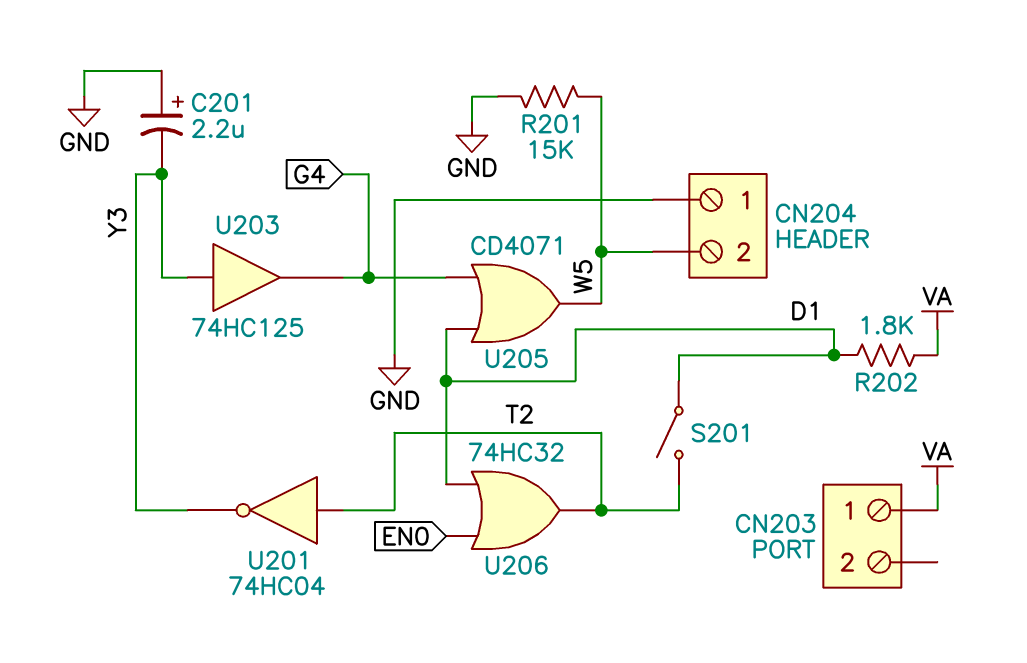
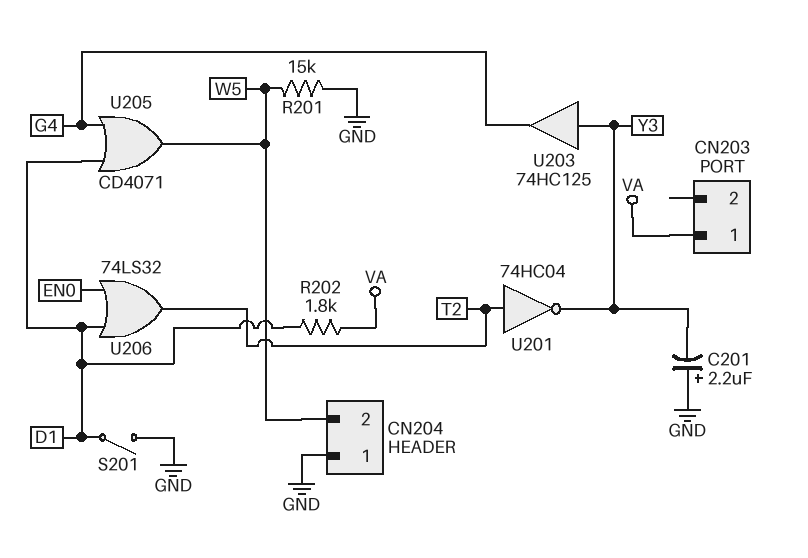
S201: switch (D1, T2) -> switch (D1, GND)
U206: OR 74HC32 (in D1, in EN0, out T2) -> OR 74LS32 (in D1, in EN0, out T2)

